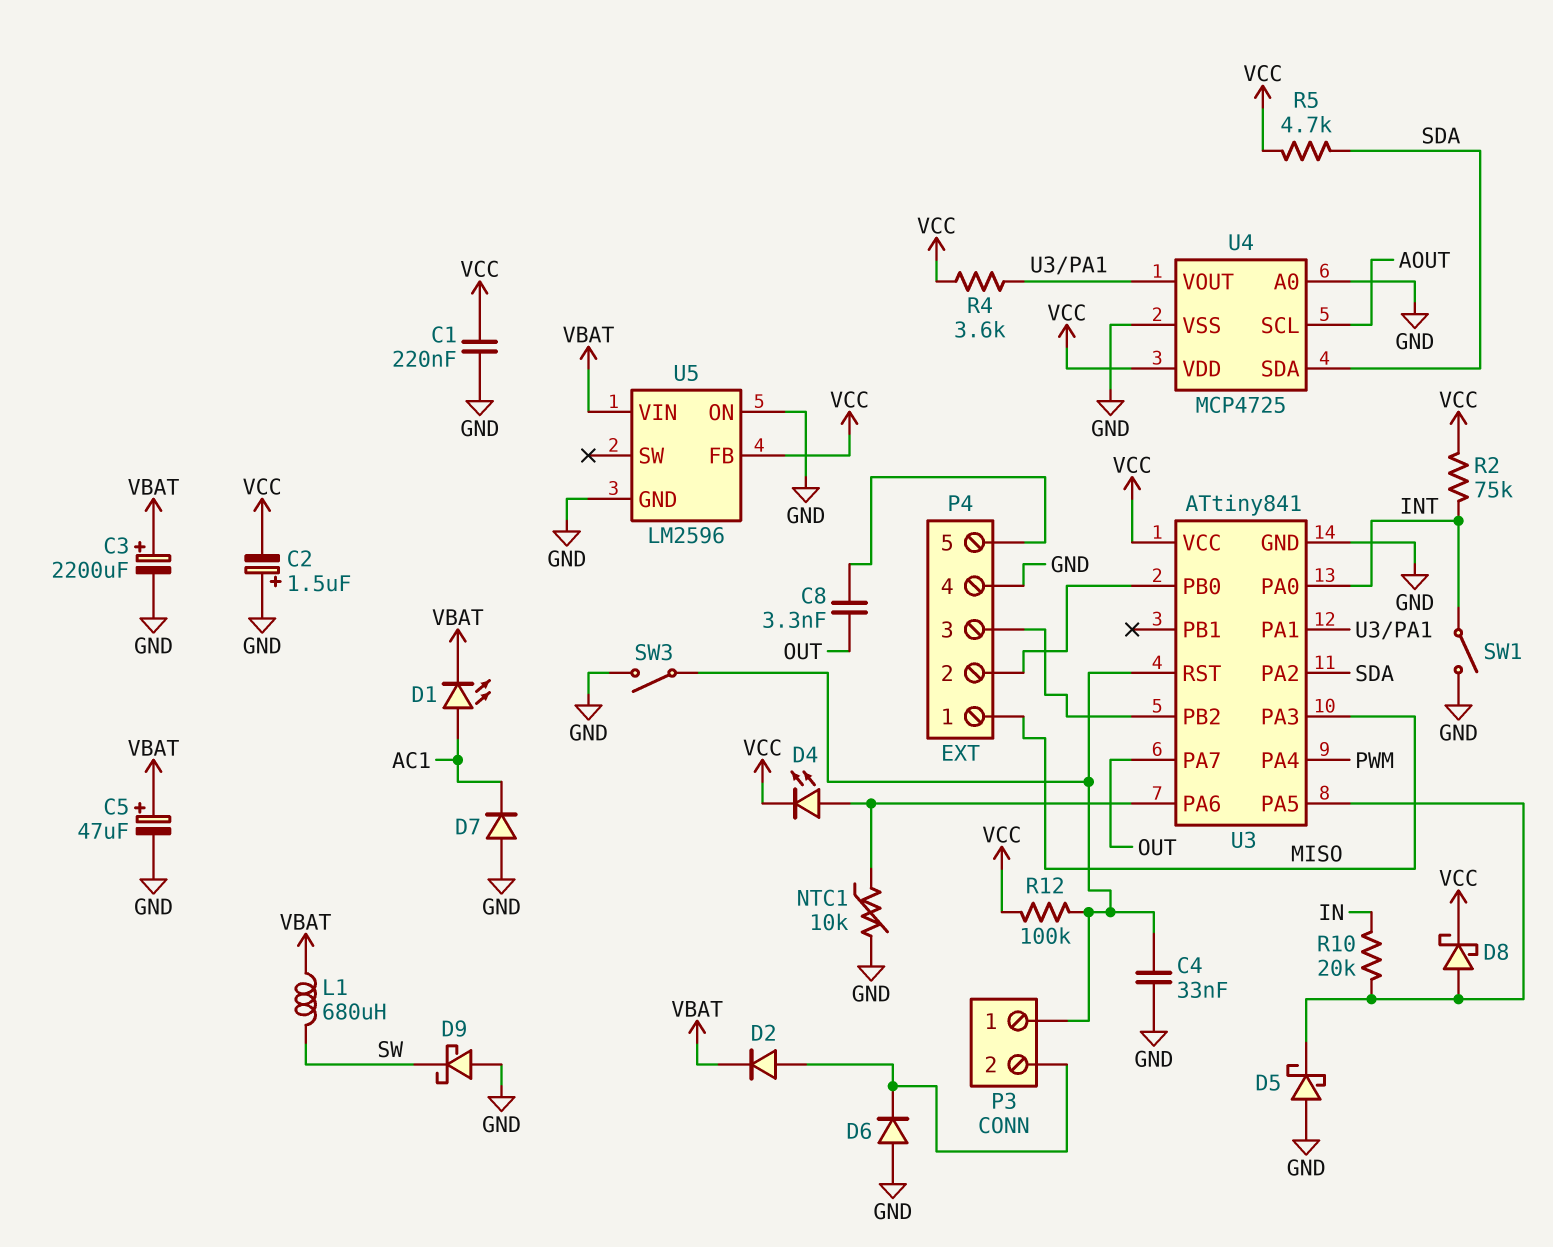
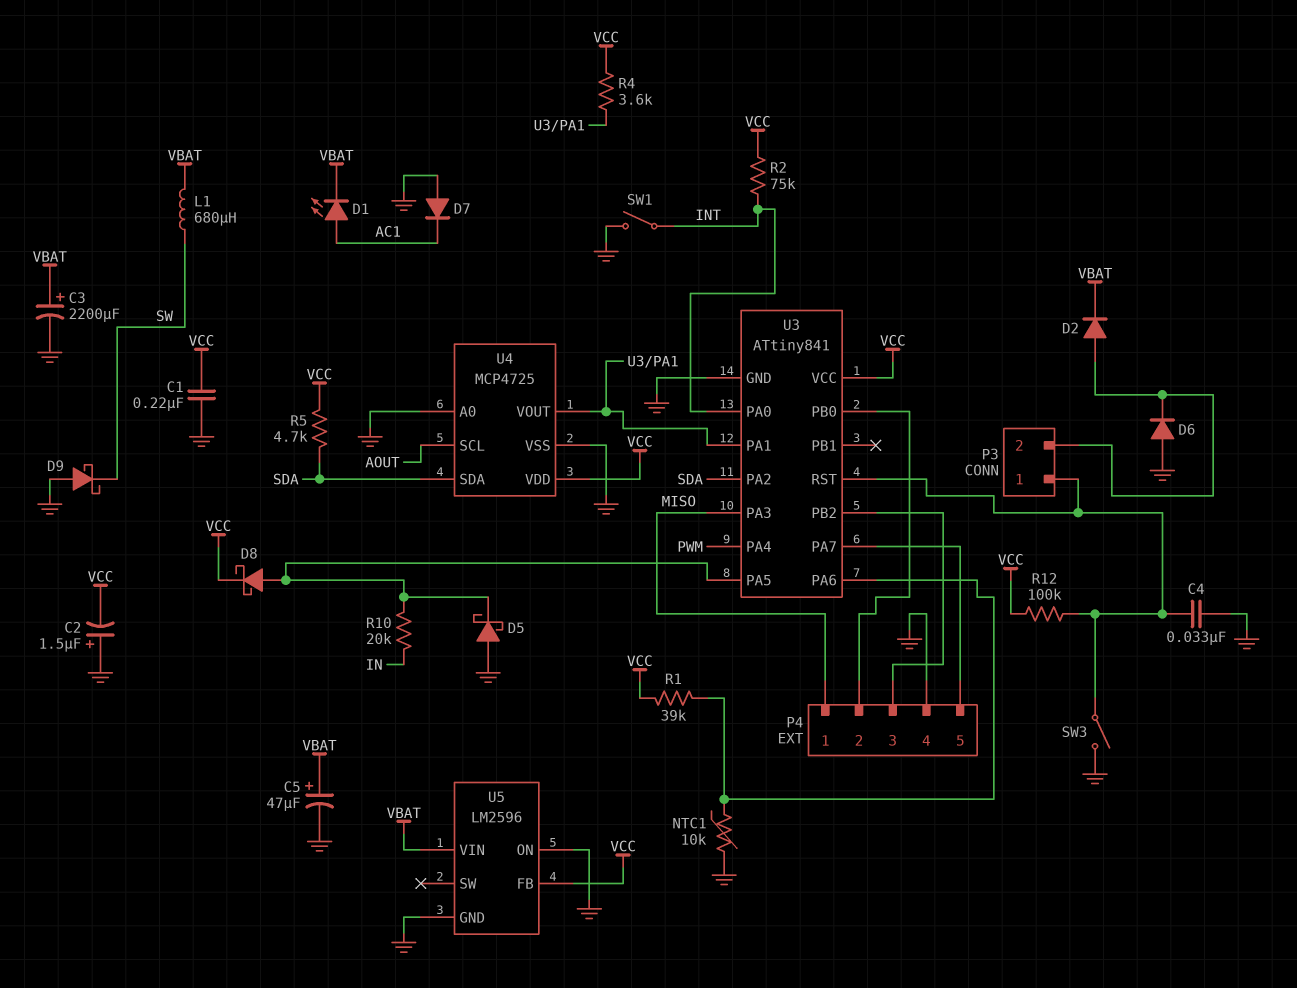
C8: 3.3nF (OUT, P4/5) -> none
D4: LED (A U3/PA6, K VCC) -> none
R1: none -> 39k (U3/PA6, VCC)
U3 pin PA7: OUT -> P4/5

